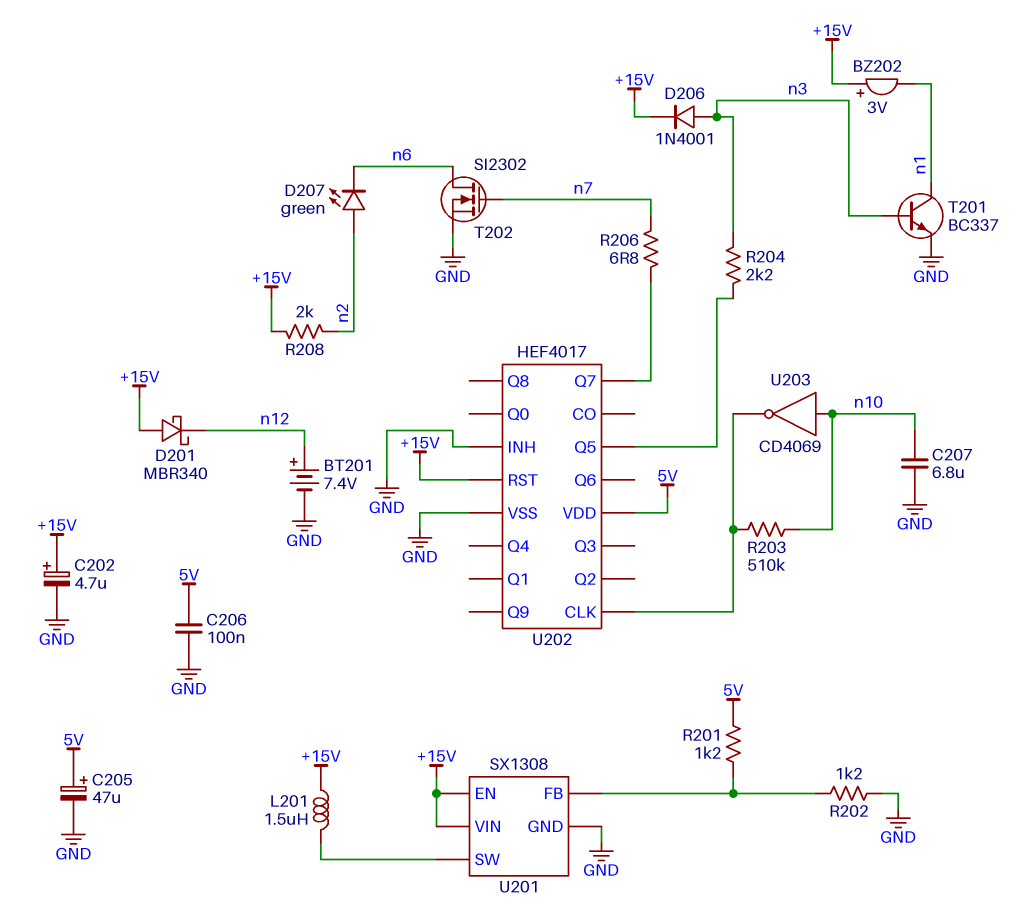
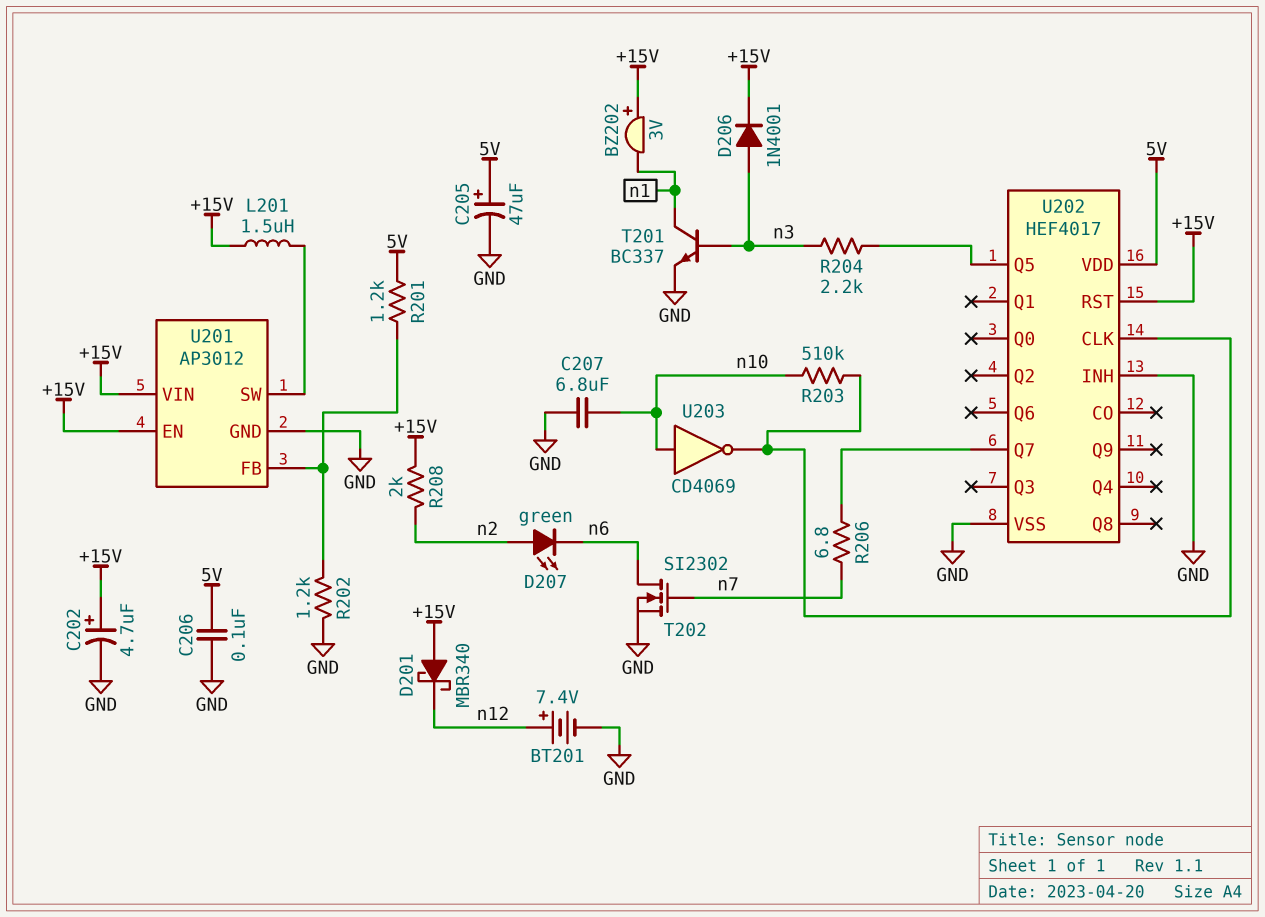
U201: SX1308 -> AP3012

